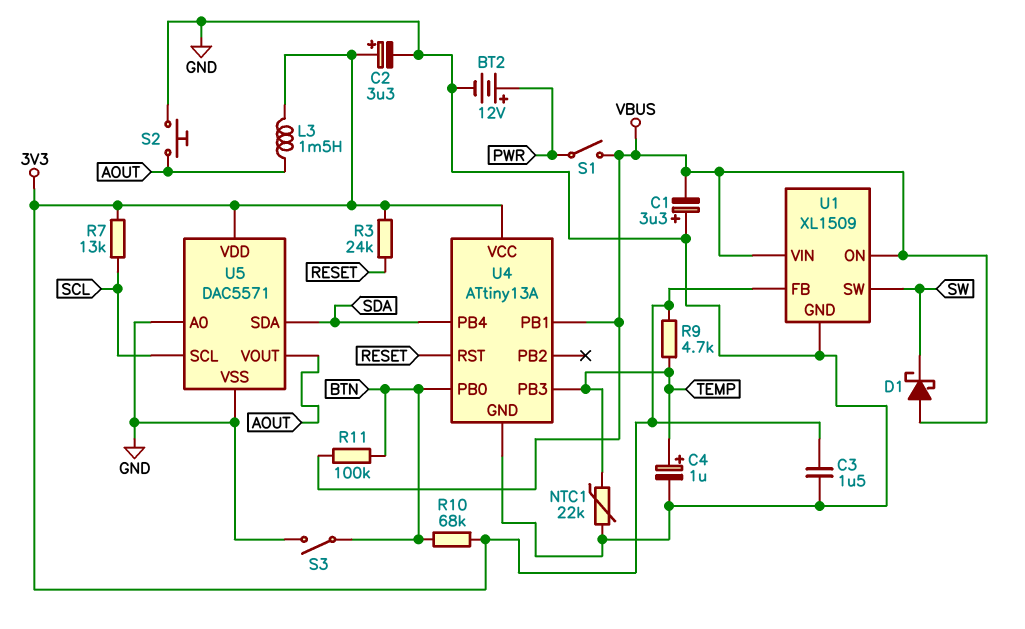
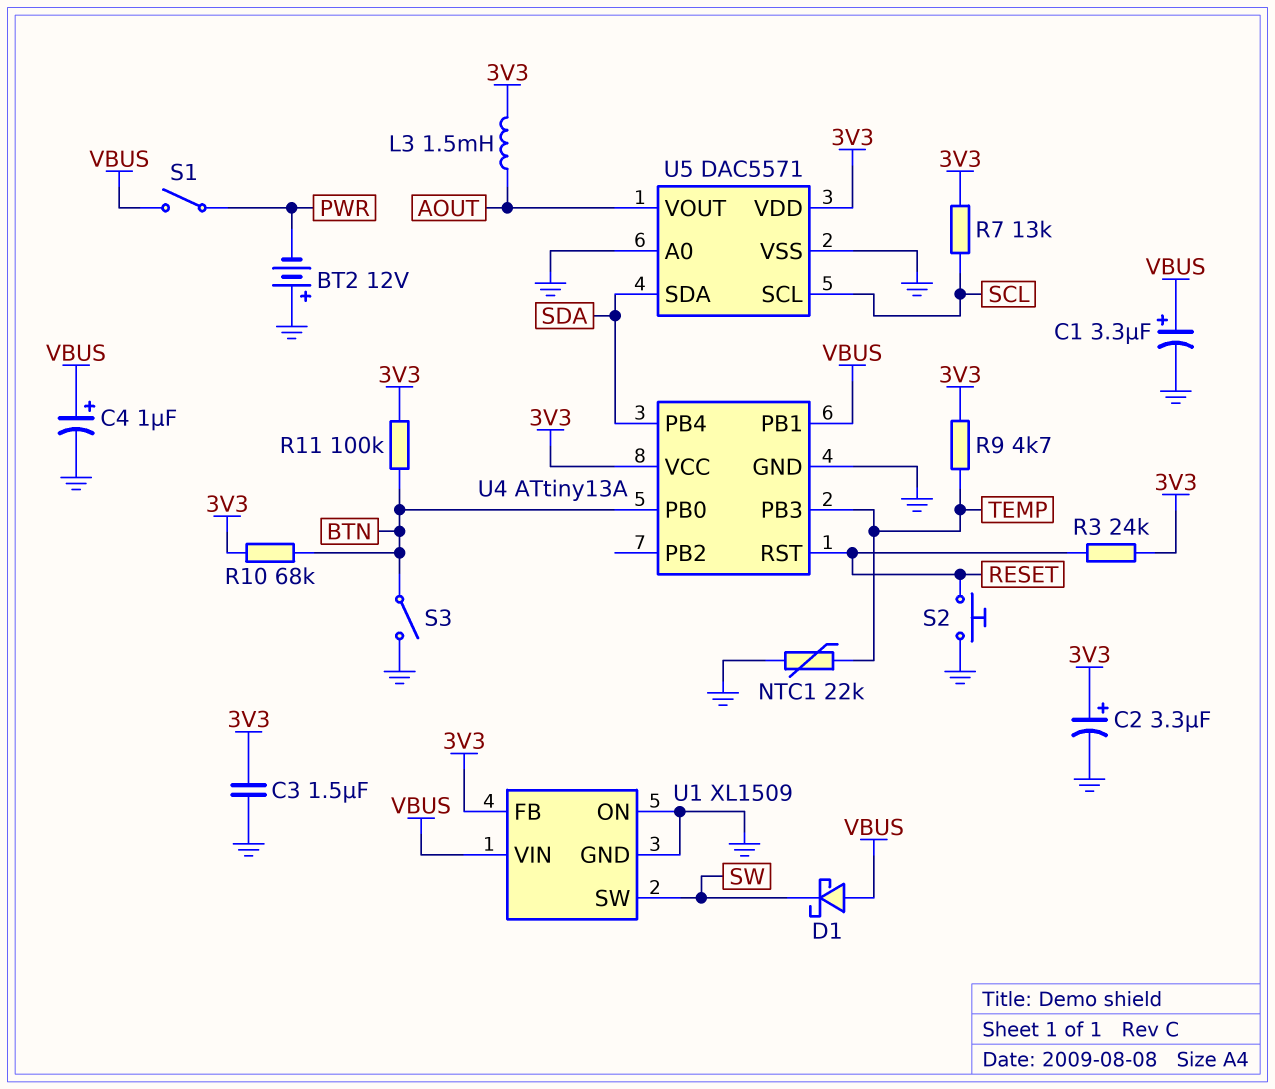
BT2: 12V (plus PWR, minus GND) -> 12V (plus GND, minus PWR)
C1: 3.3uF (plus GND, minus VBUS) -> 3.3uF (plus VBUS, minus GND)
C4: 1uF (plus TEMP, minus GND) -> 1uF (plus VBUS, minus GND)
R11: 100k (BTN, VBUS) -> 100k (3V3, BTN)
S2: button (AOUT, GND) -> button (GND, RESET)
U1 pin ON: VBUS -> GND

